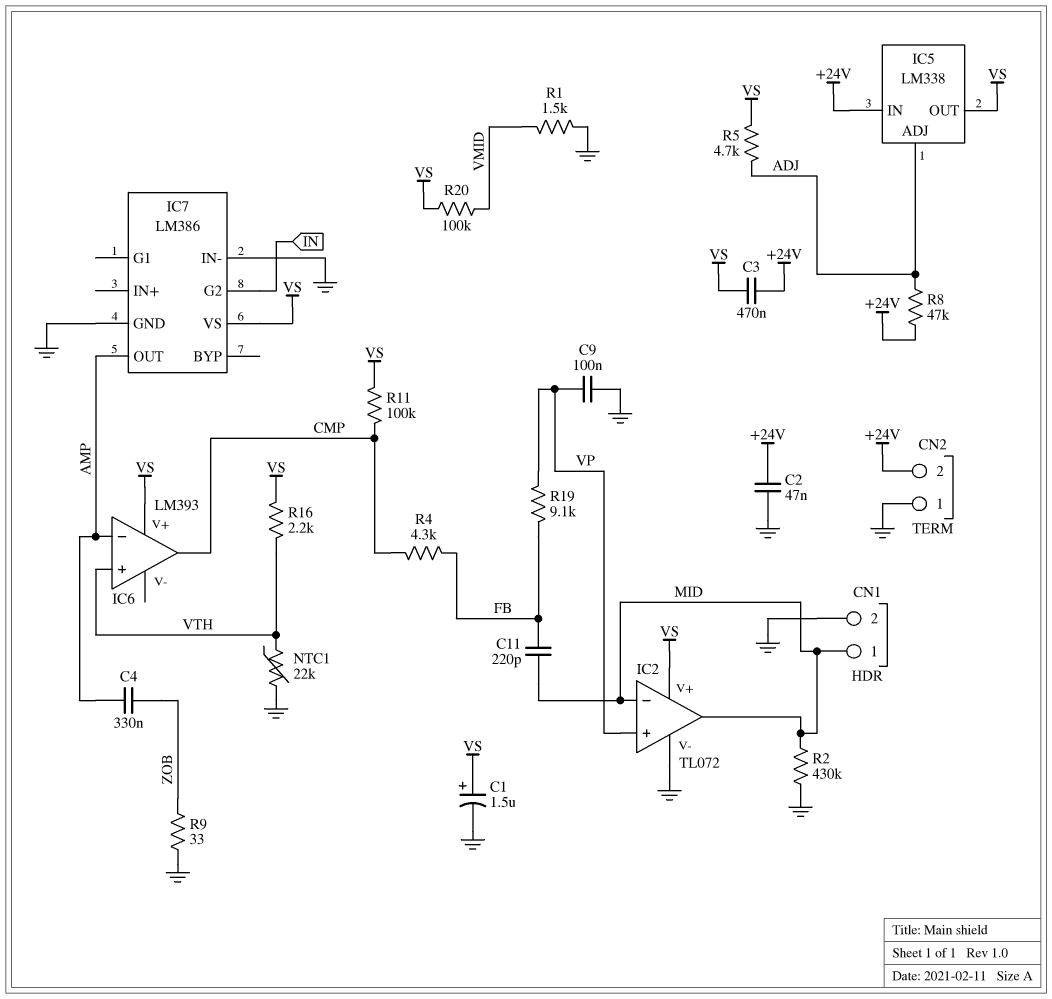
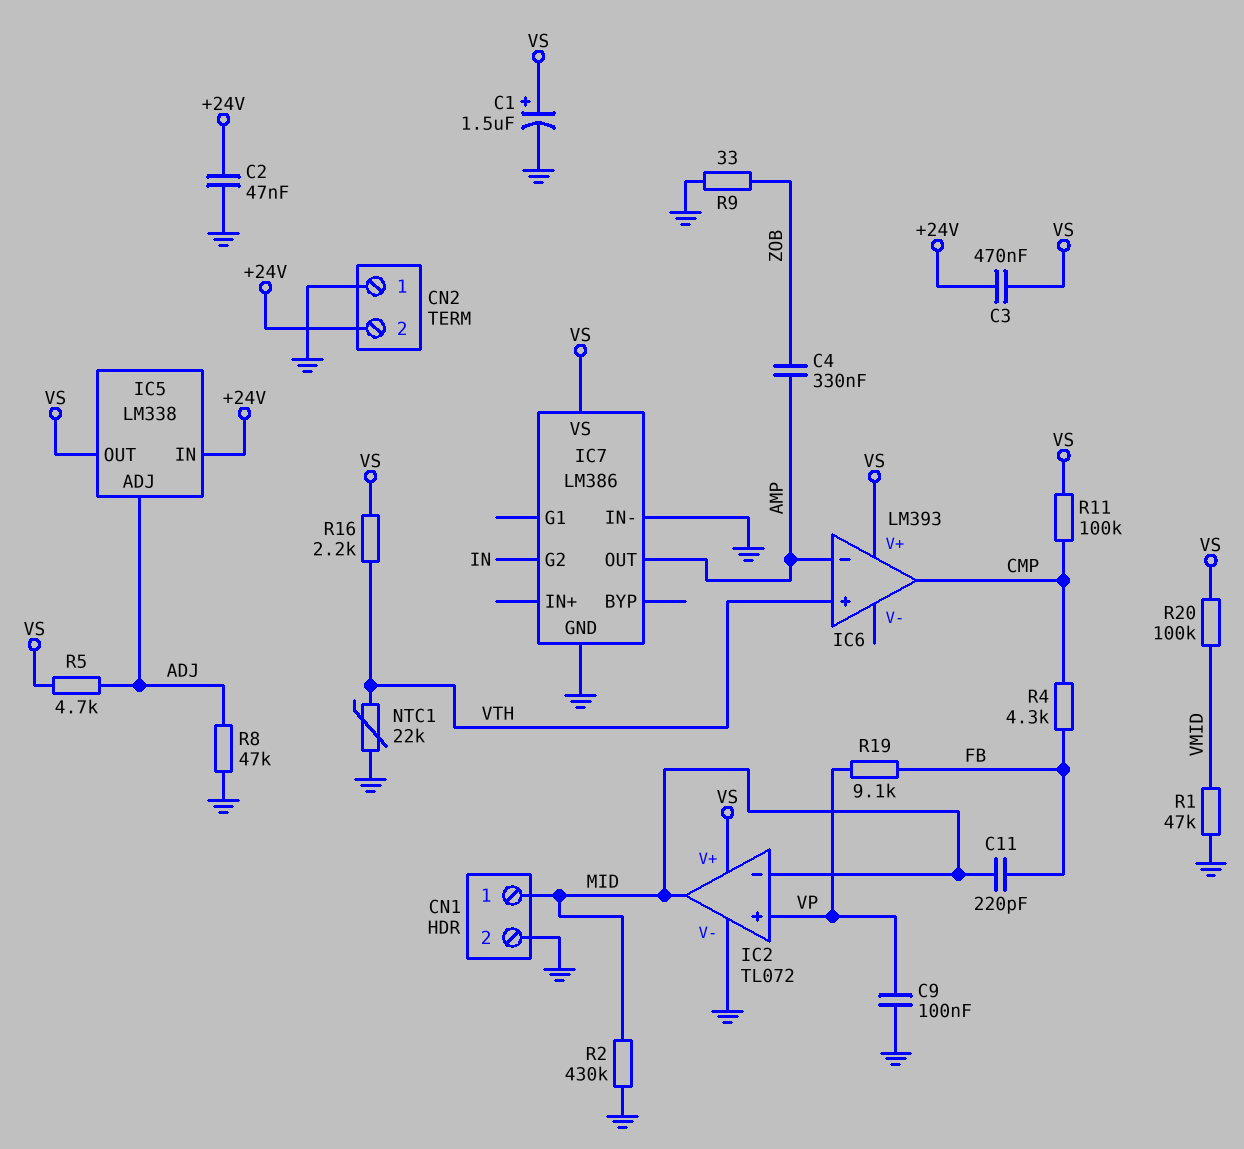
R1: 1.5k (GND, VMID) -> 47k (GND, VMID)
R8: 47k (+24V, ADJ) -> 47k (ADJ, GND)

